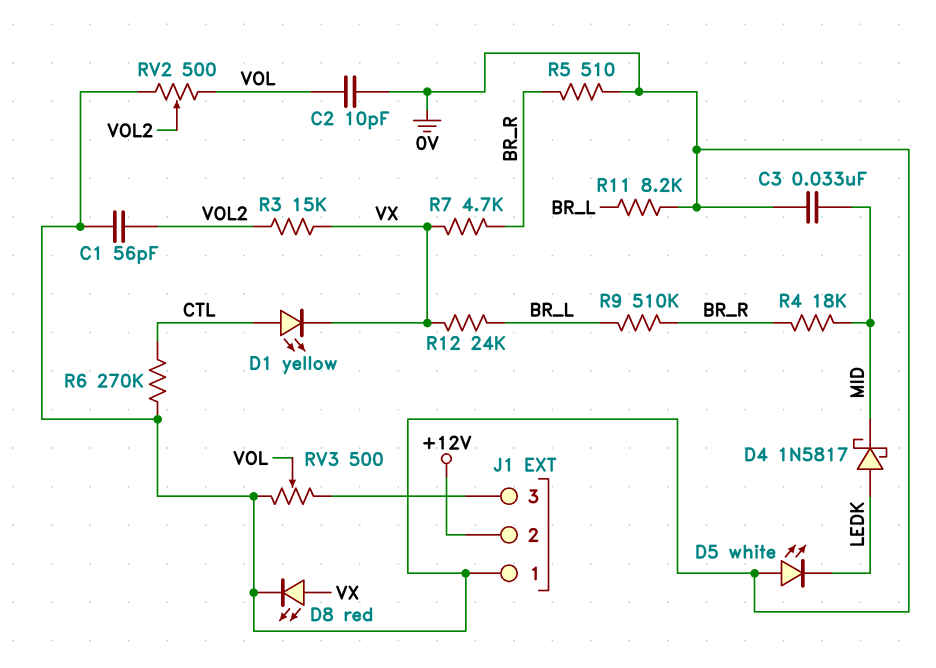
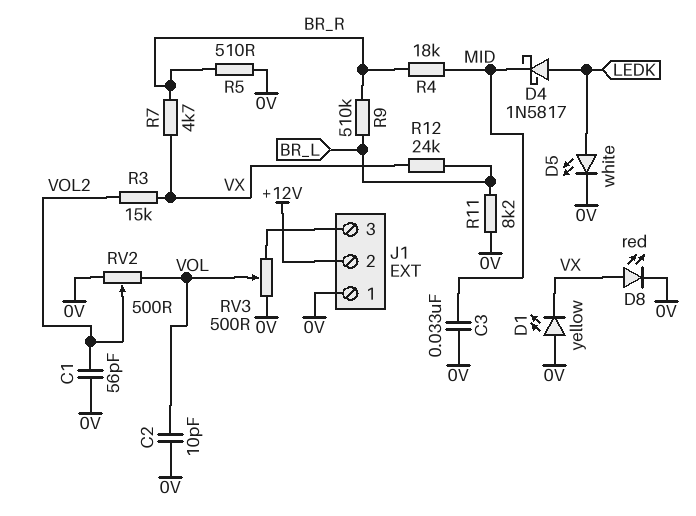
D1: LED yellow (A CTL, K VX) -> LED yellow (A 0V, K VX)
D5: LED white (A 0V, K LEDK) -> LED white (A LEDK, K 0V)
R6: 270k (0V, CTL) -> none

